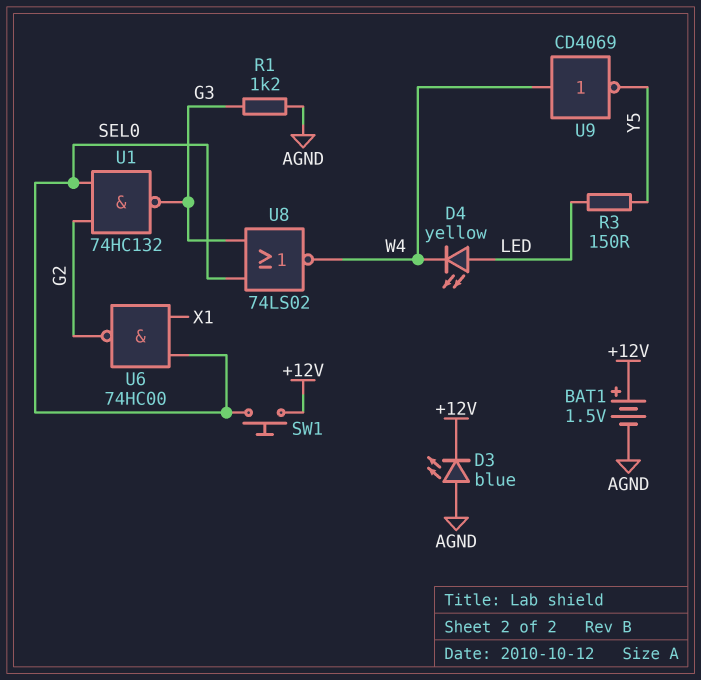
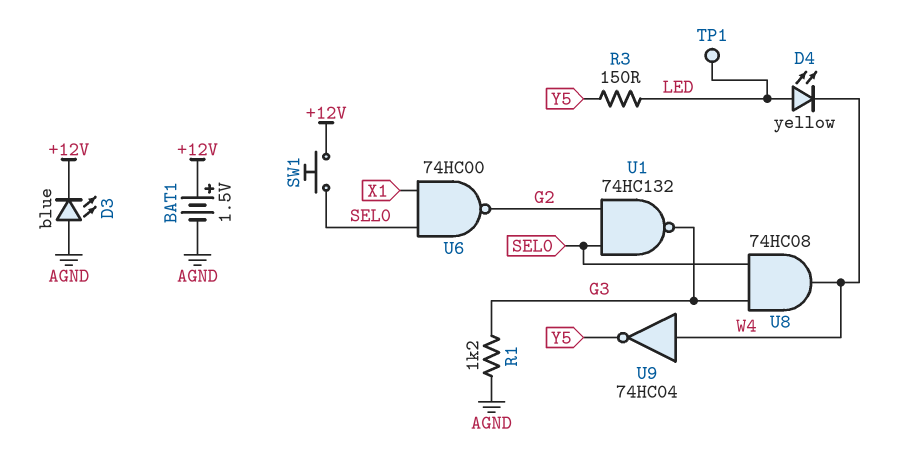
TP1: none -> test point (LED)
U8: NOR 74LS02 (in G3, in SEL0, out W4) -> AND 74HC08 (in G3, in SEL0, out W4)
U9: NOT CD4069 (in W4, out Y5) -> NOT 74HC04 (in W4, out Y5)

